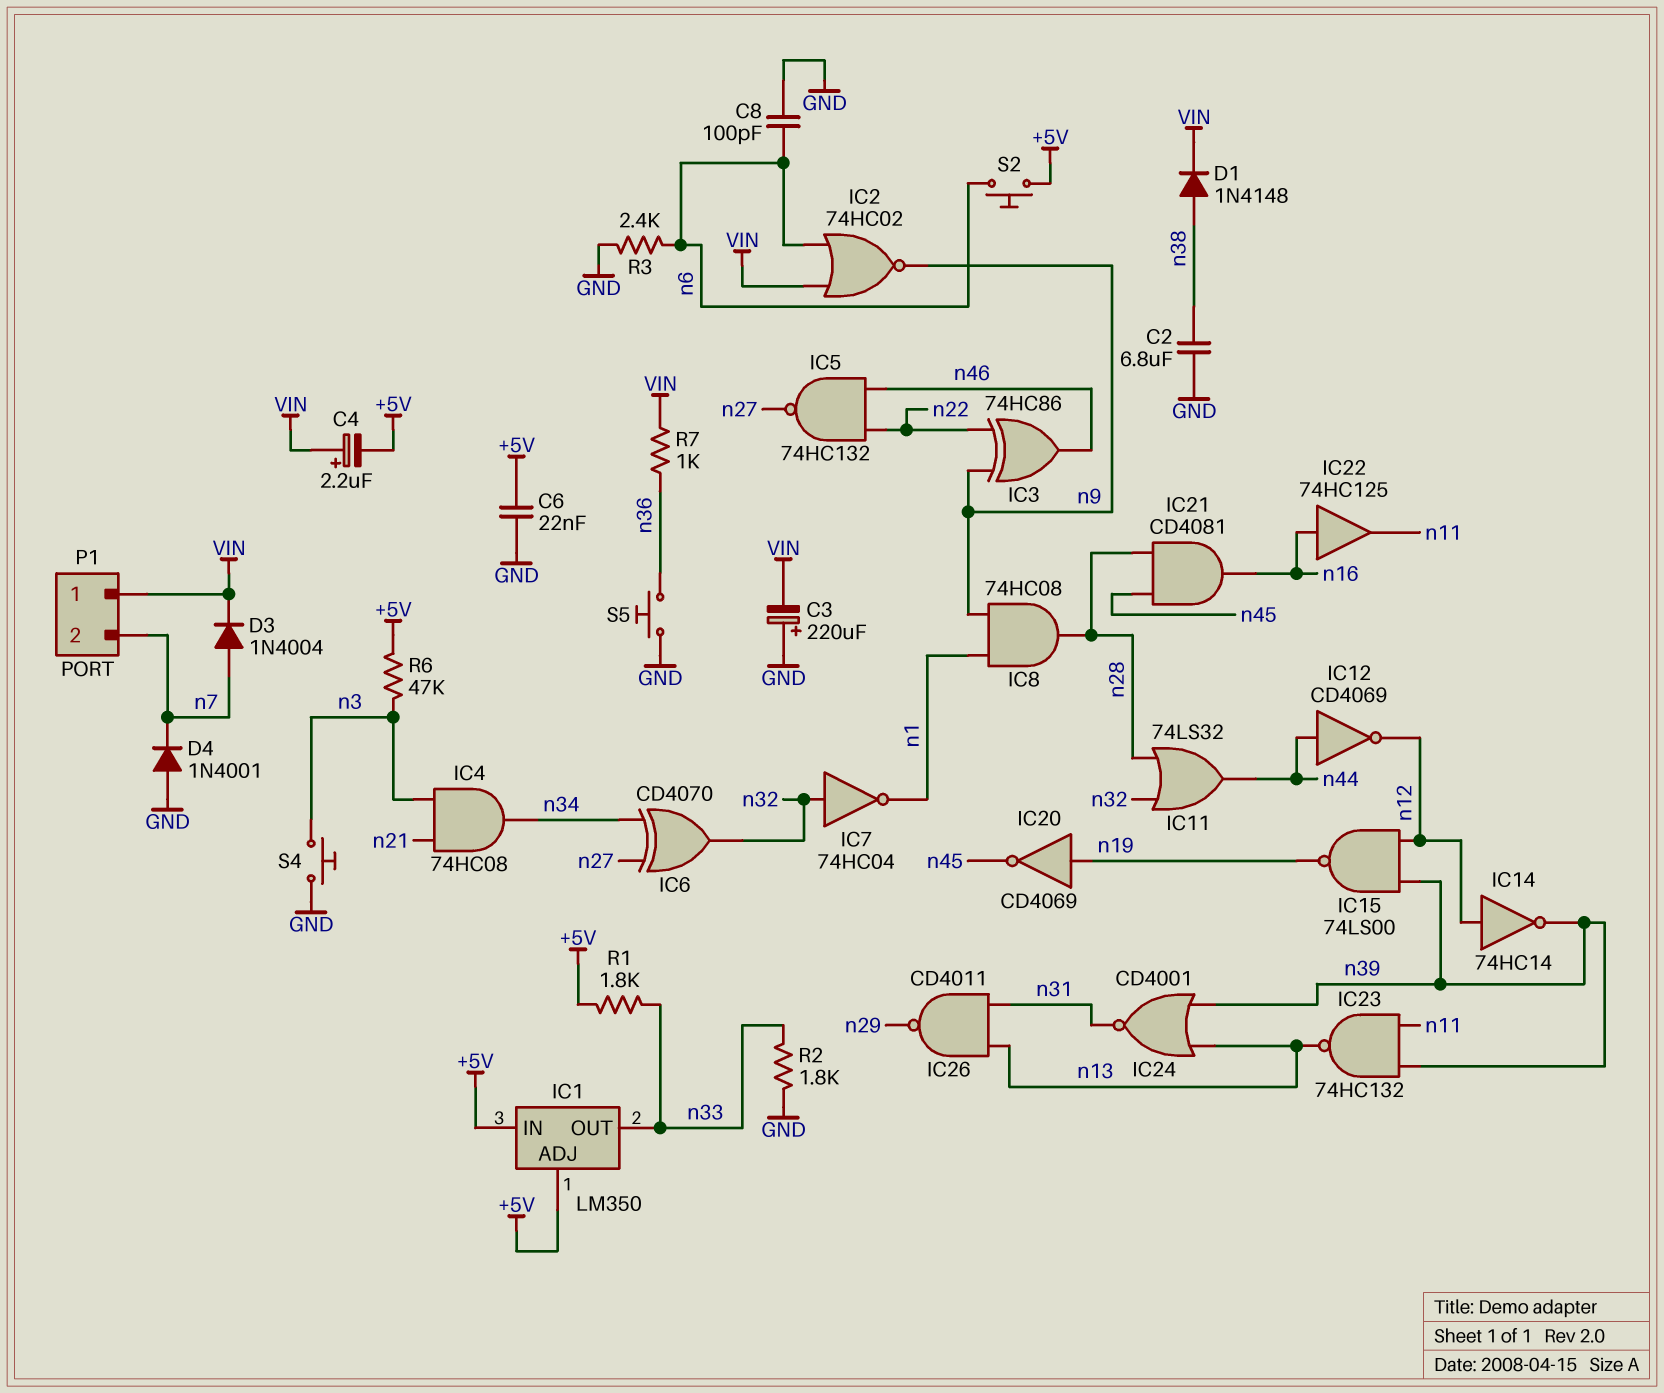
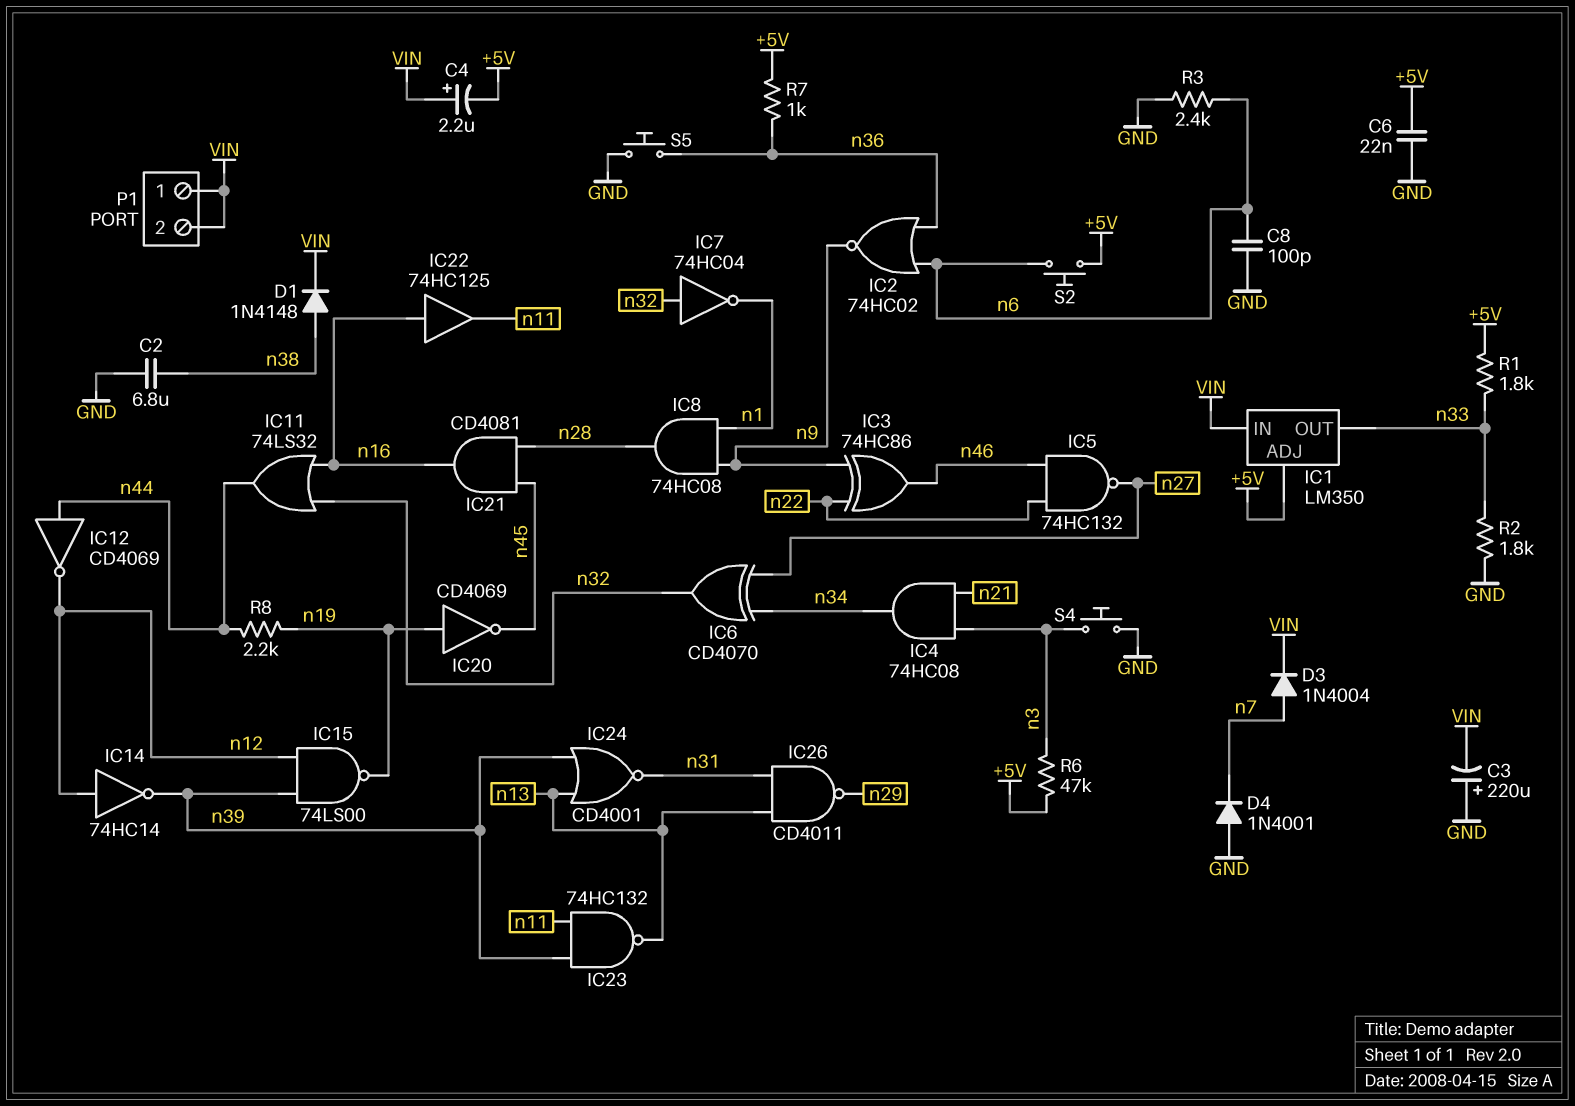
IC1 pin IN: +5V -> VIN
IC2: NOR 74HC02 (in VIN, in n6, out n9) -> NOR 74HC02 (in n6, in n36, out n9)
IC11: OR 74LS32 (in n28, in n32, out n44) -> OR 74LS32 (in n16, in n32, out n44)
P1 pin 2: n7 -> VIN
R7: 1k (VIN, n36) -> 1k (+5V, n36)
R8: none -> 2.2k (n19, n44)

